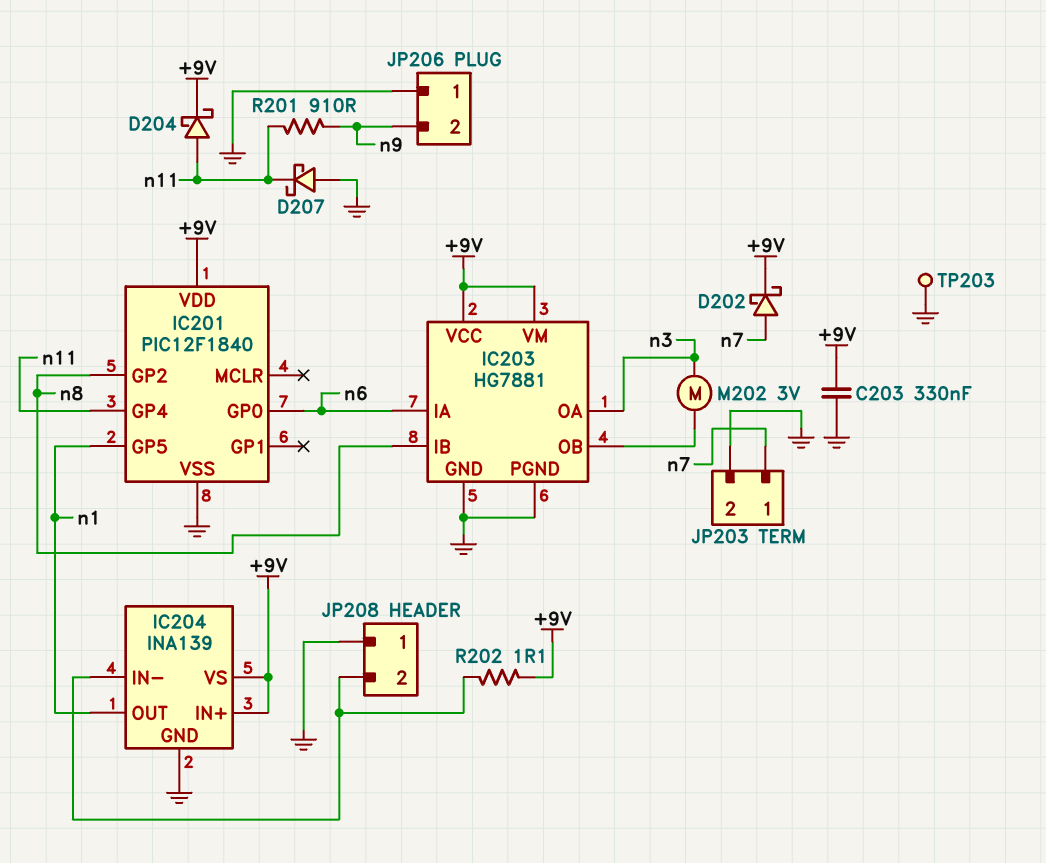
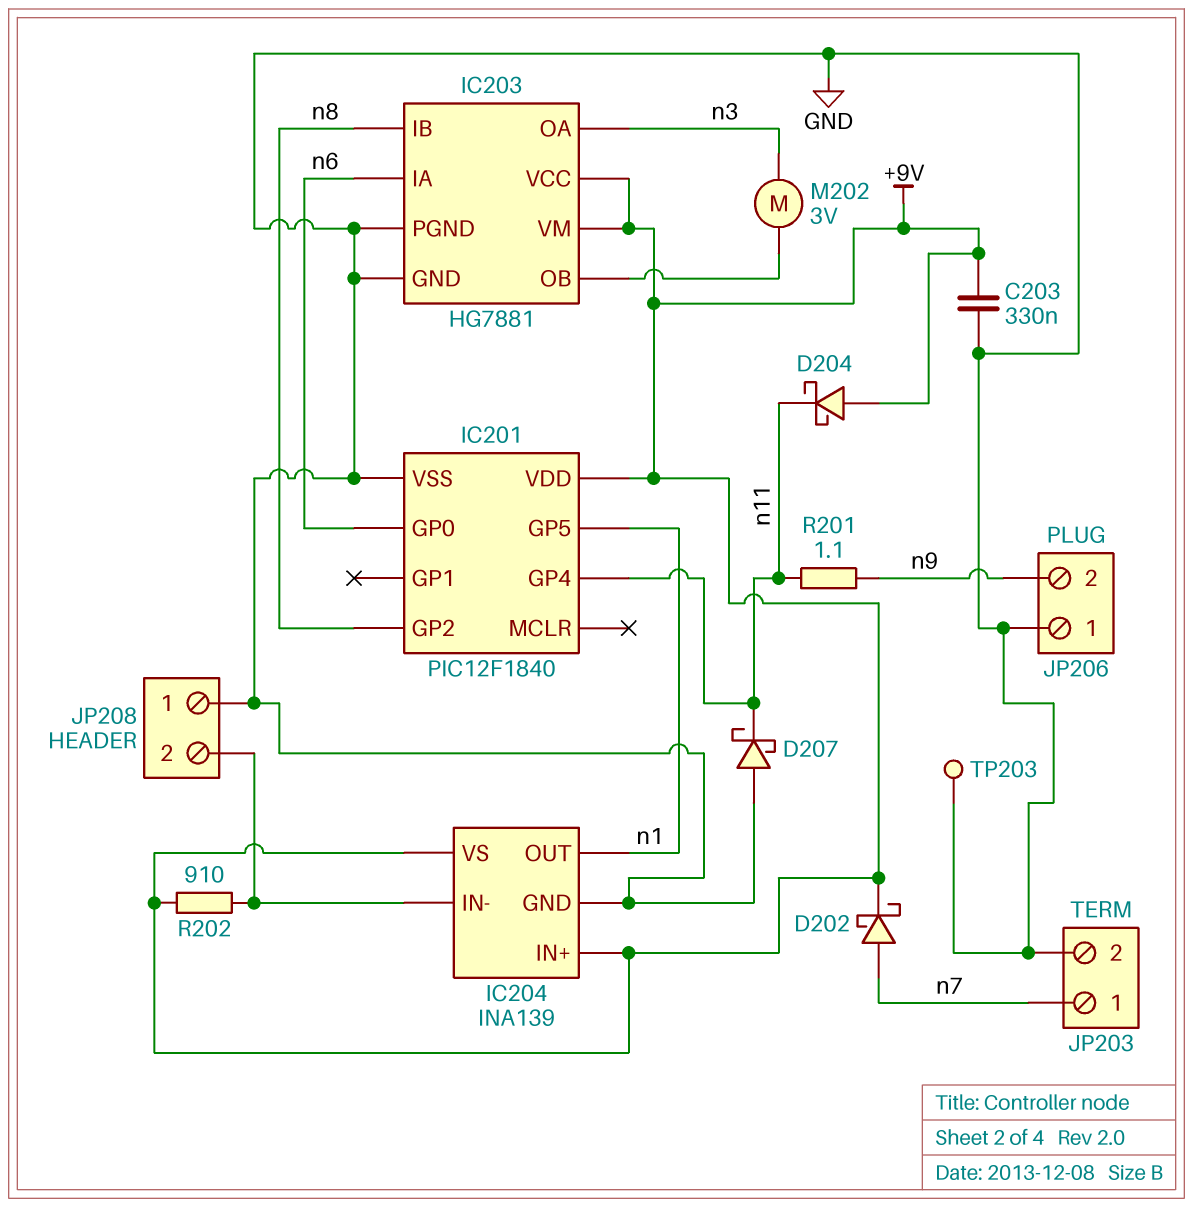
D204: schottky (A n11, K +9V) -> schottky (A +9V, K n11)
R201: 910 (n9, n11) -> 1.1 (n9, n11)
R202: 1.1 (+9V, IC204/IN-) -> 910 (+9V, IC204/IN-)

